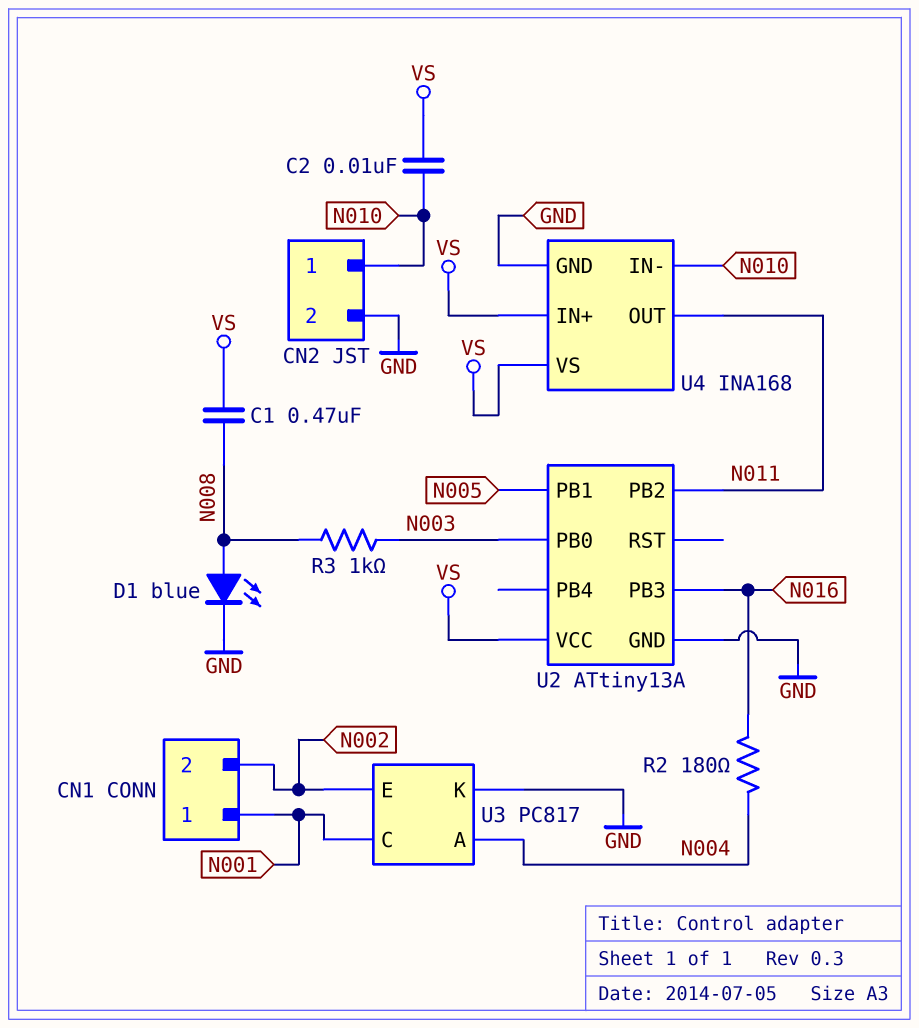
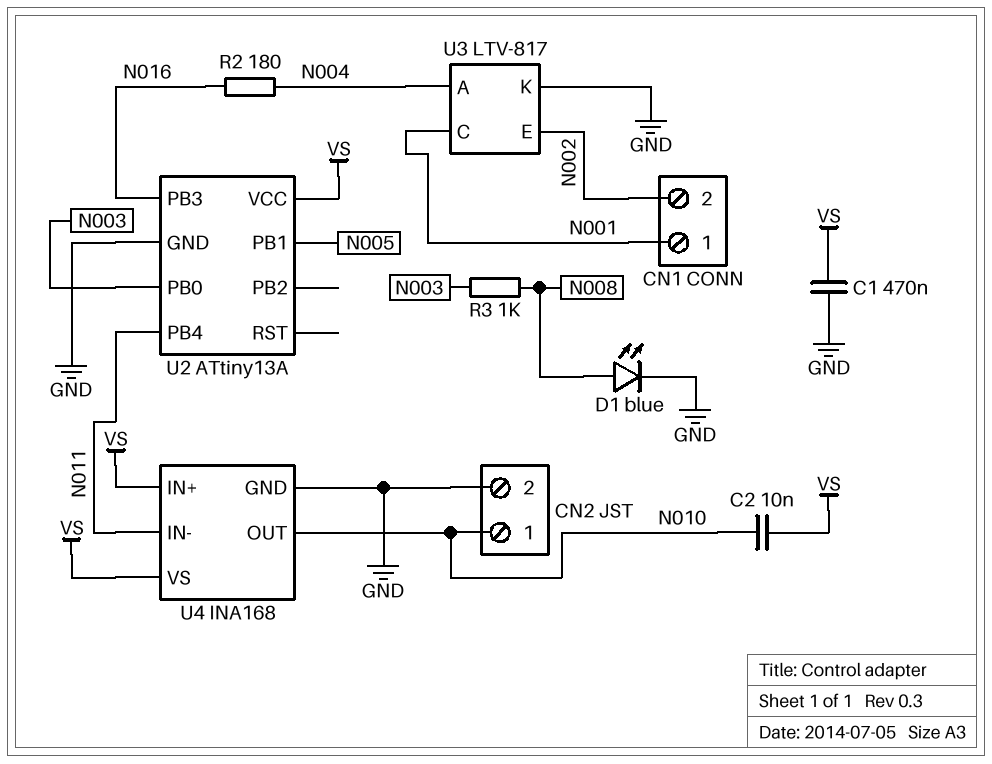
C1: 470nF (N008, VS) -> 470nF (GND, VS)
U2 pin PB2: N011 -> none
U2 pin PB4: none -> N011
U3: PC817 -> LTV-817
U4 pin IN-: N010 -> N011
U4 pin OUT: N011 -> N010

